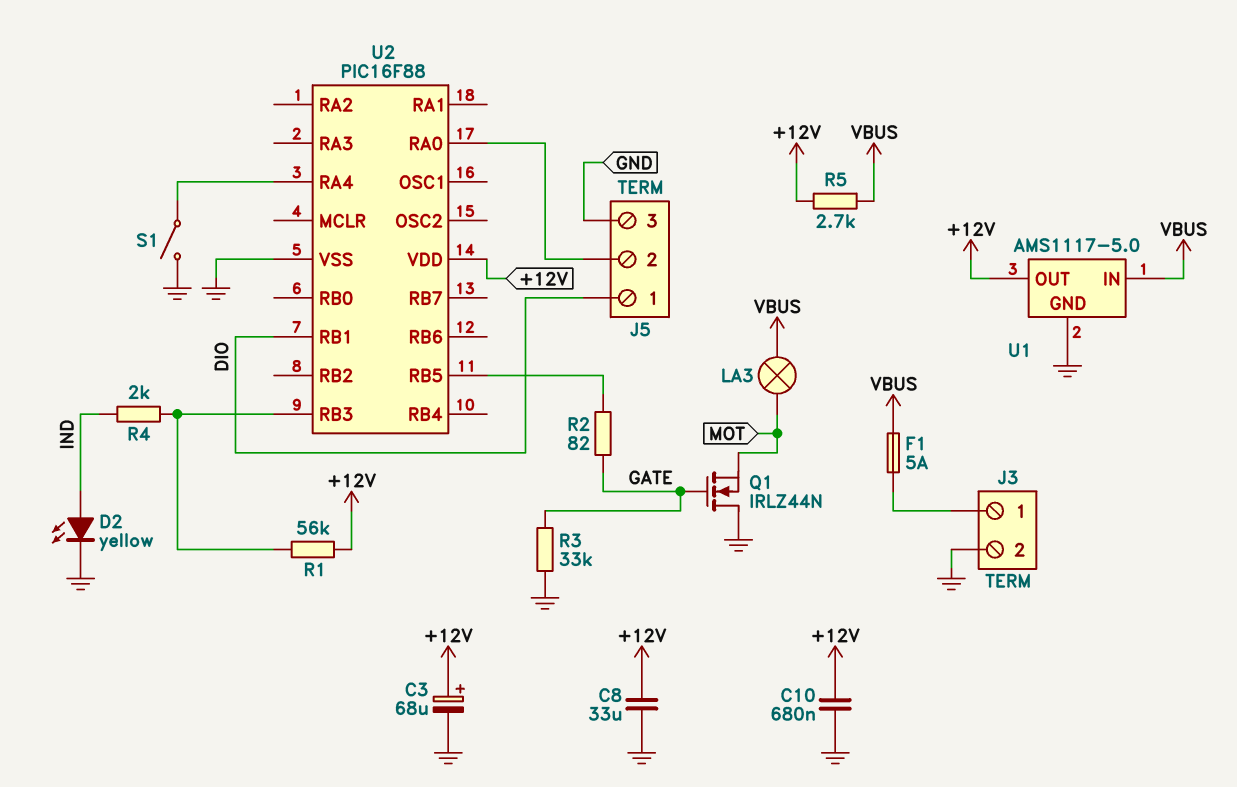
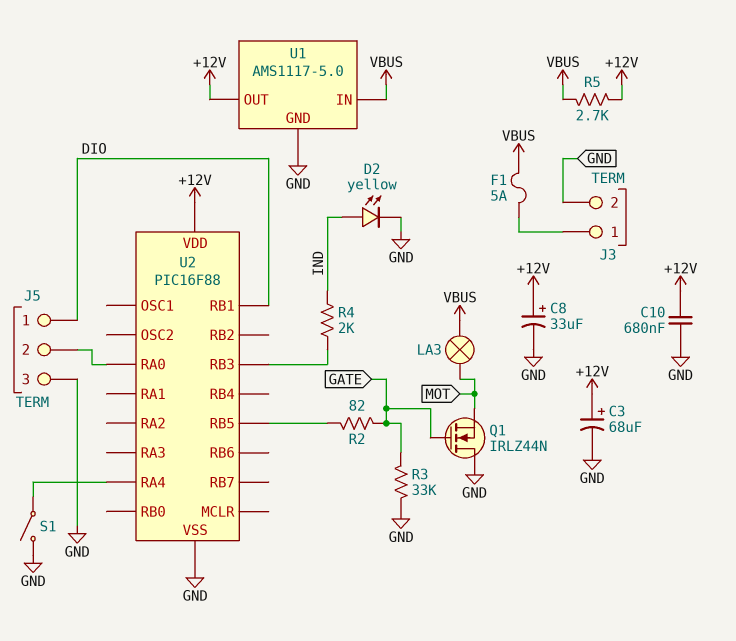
C8: 33uF (+12V, GND) -> 33uF (plus +12V, minus GND)
R1: 56k (+12V, U2/RB3) -> none

